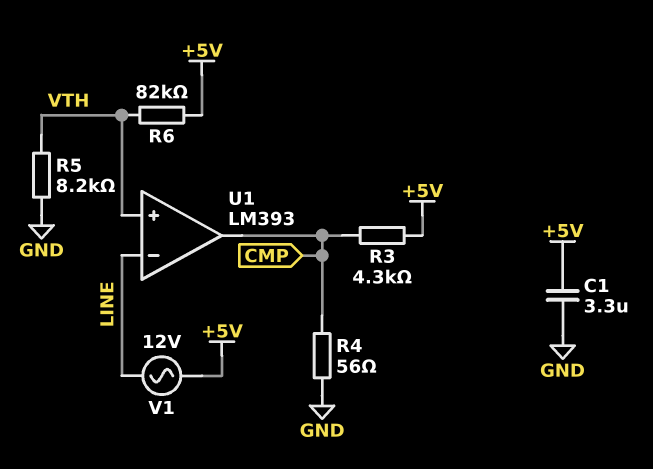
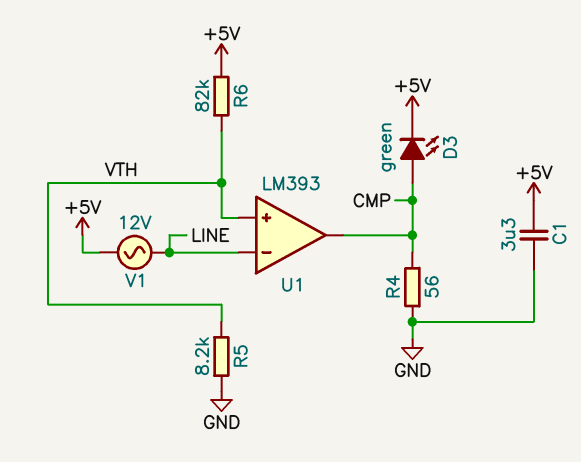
D3: none -> LED green (A CMP, K +5V)
R3: 4.3k (+5V, CMP) -> none

